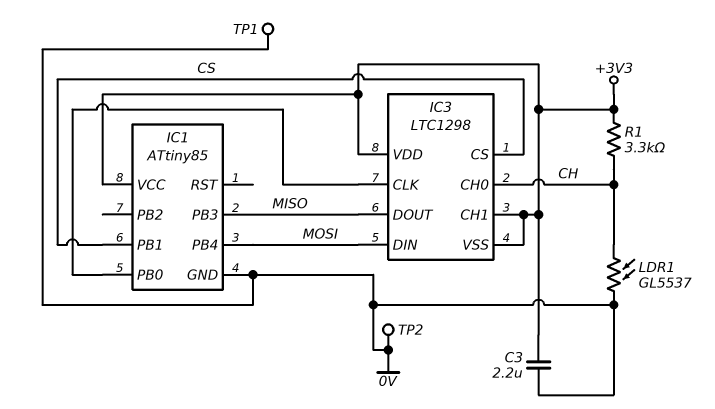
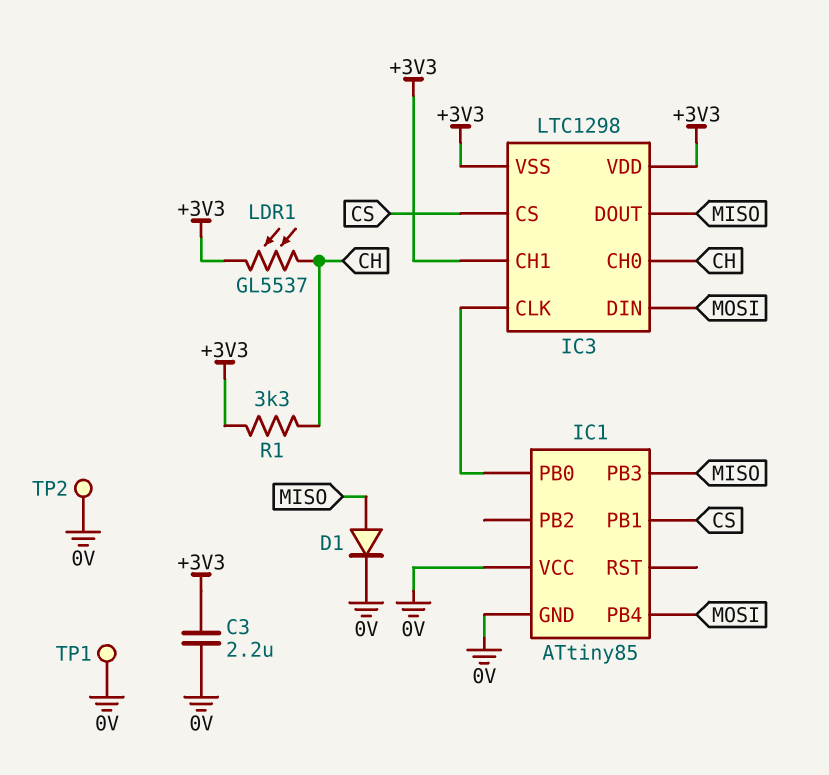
D1: none -> diode (A MISO, K 0V)
IC1 pin VCC: +3V3 -> 0V
LDR1: GL5537 (0V, CH) -> GL5537 (+3V3, CH)

